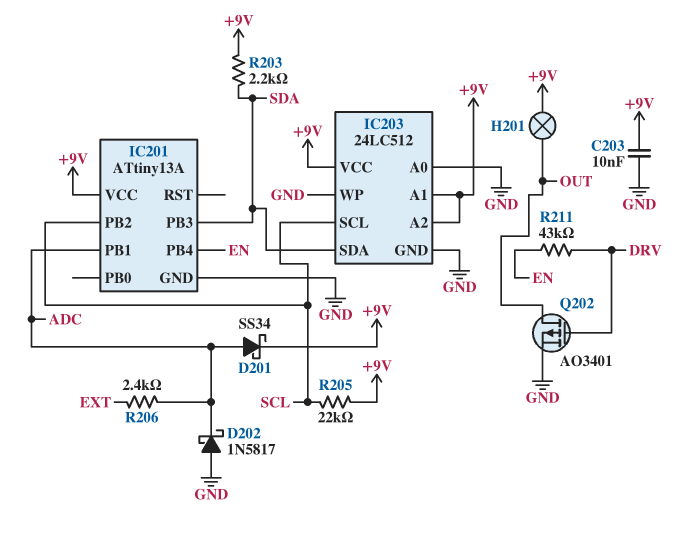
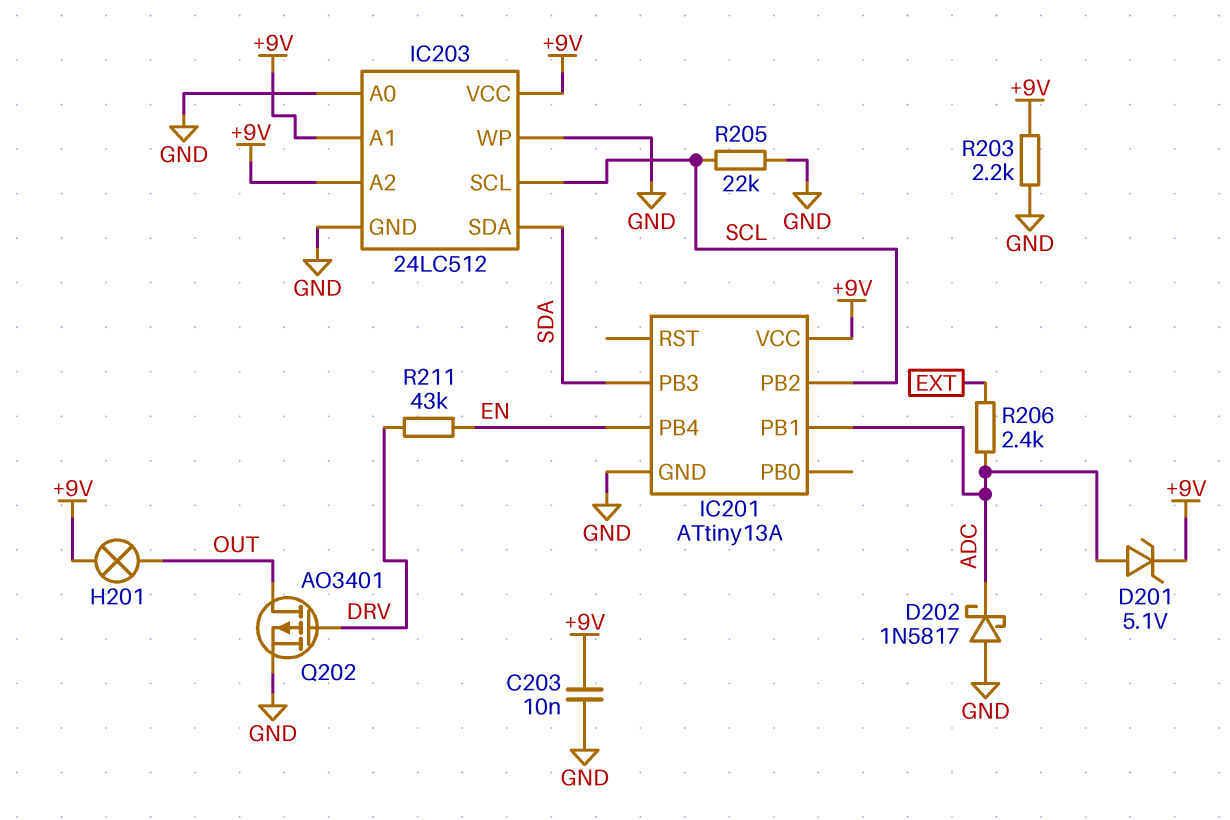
D201: schottky SS34 (A ADC, K +9V) -> zener 5.1V (A ADC, K +9V)
R203: 2.2k (+9V, SDA) -> 2.2k (+9V, GND)
R205: 22k (+9V, SCL) -> 22k (GND, SCL)

